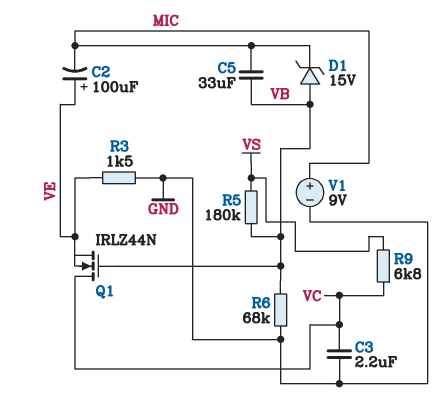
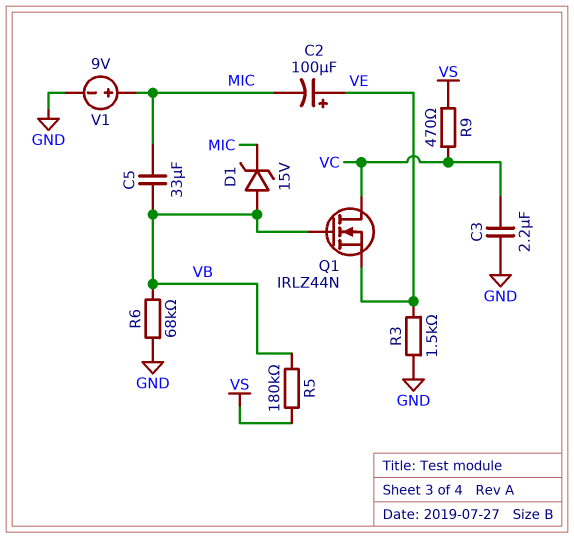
R9: 6.8k (VC, VS) -> 470 (VC, VS)

